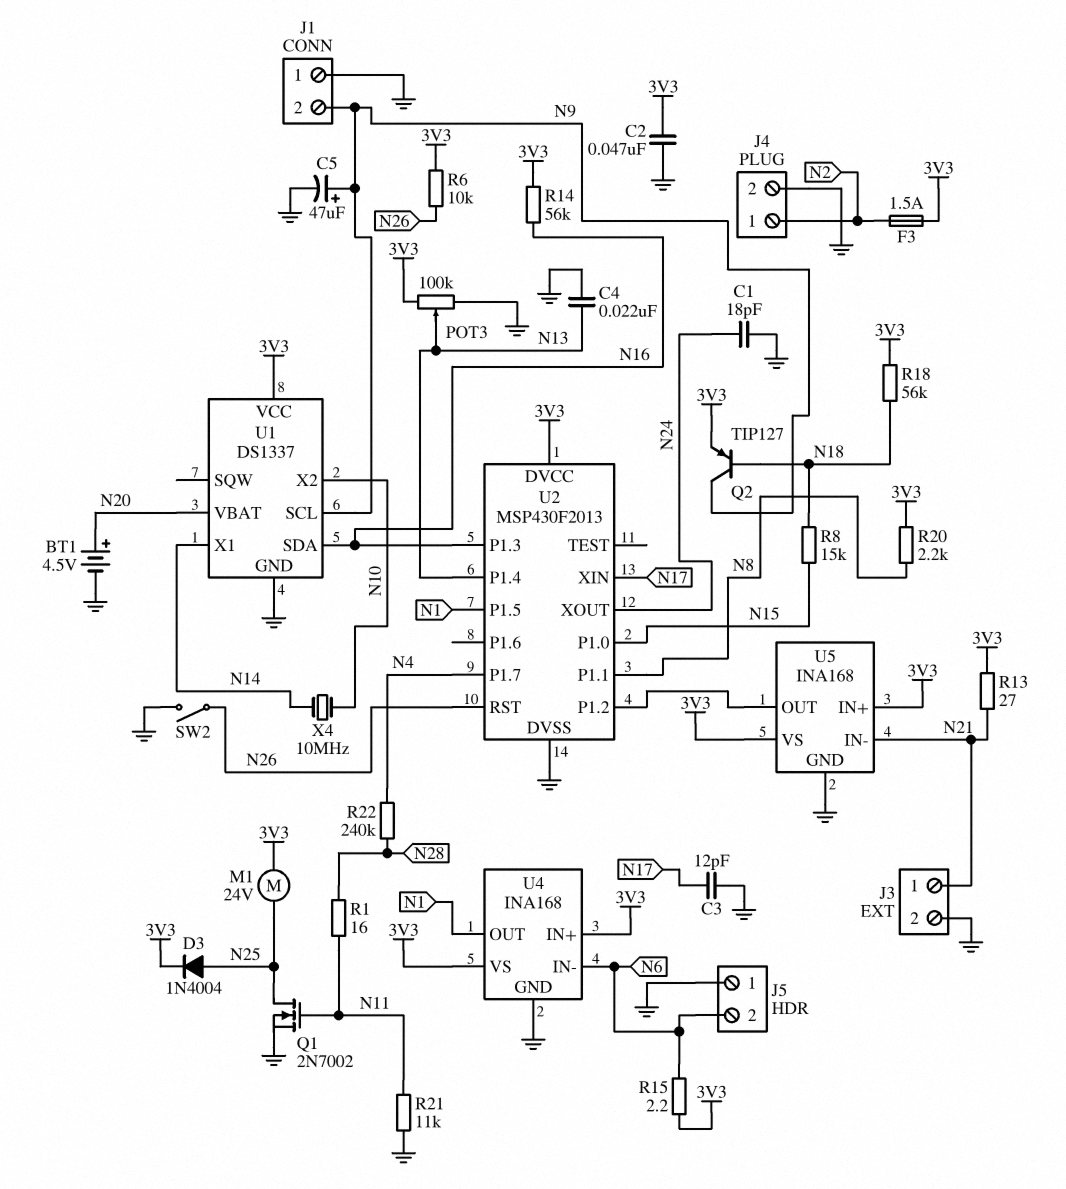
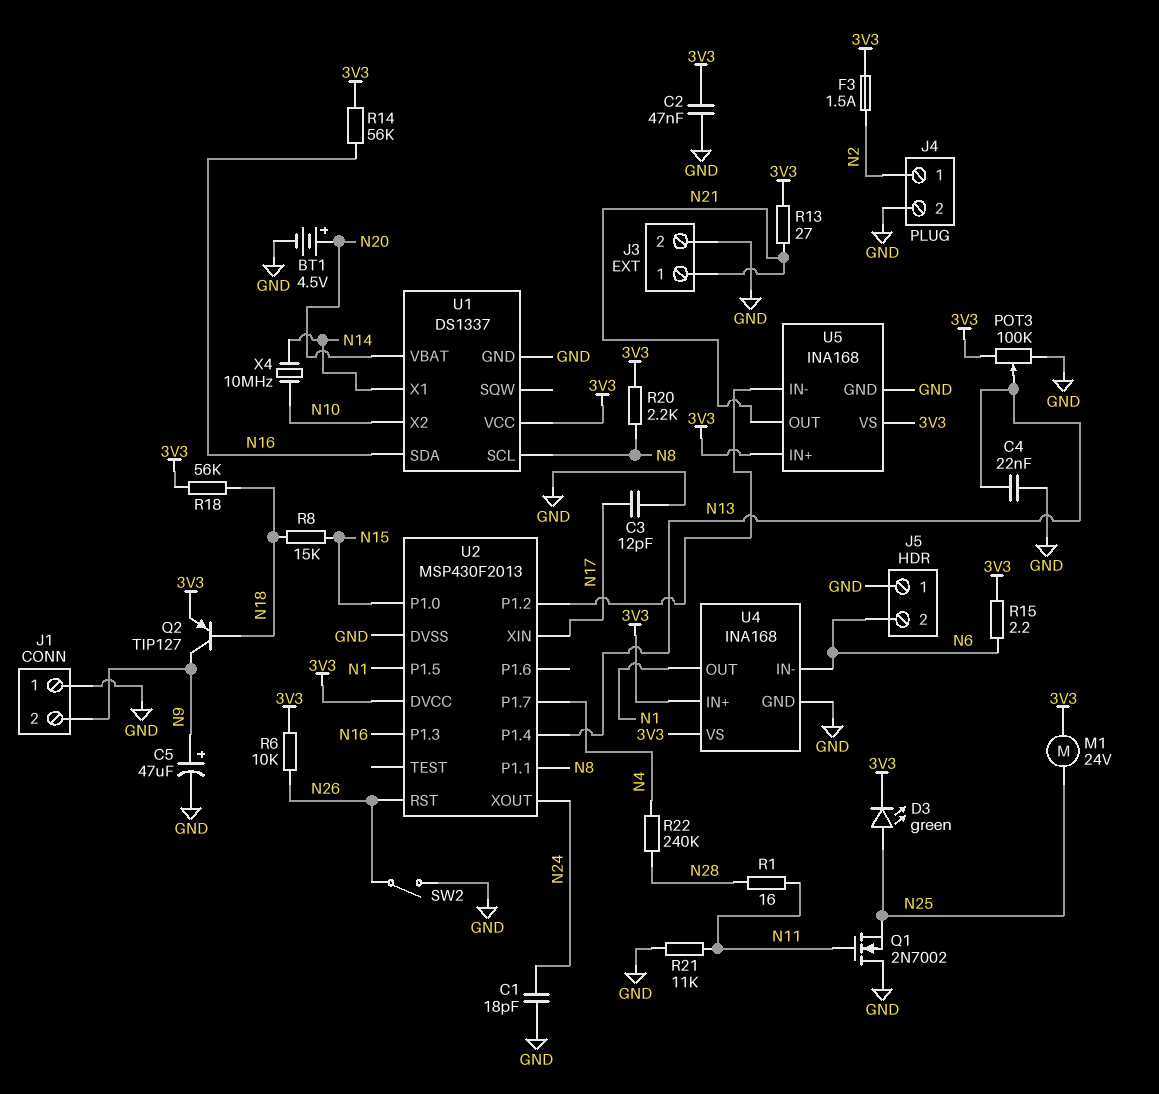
D3: diode 1N4004 (A N25, K 3V3) -> LED green (A N25, K 3V3)
Q1: NMOS 2N7002 (G N11, D N25, S GND) -> NMOS 2N7002 (G N11, D GND, S N25)
U1 pin SCL: N9 -> N8
U5 pin IN-: N21 -> U2/P1.2
U5 pin OUT: U2/P1.2 -> N21

